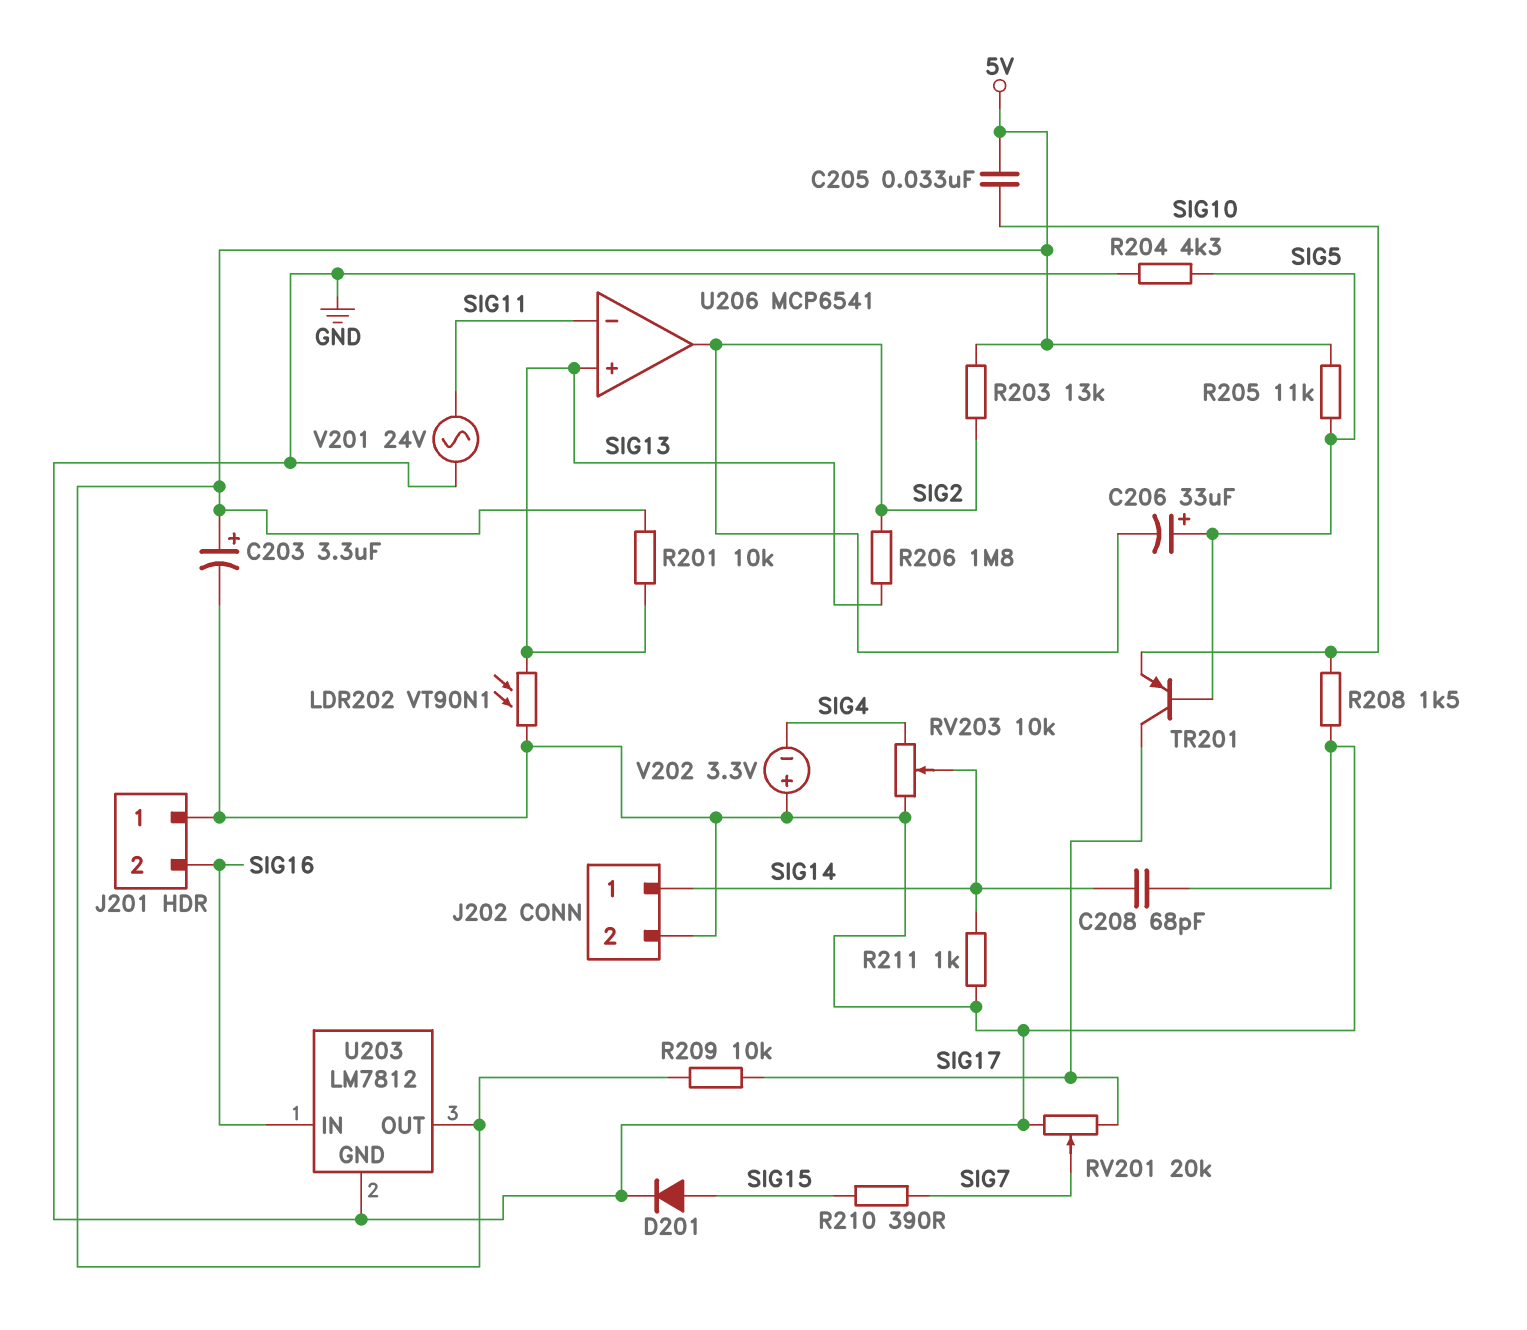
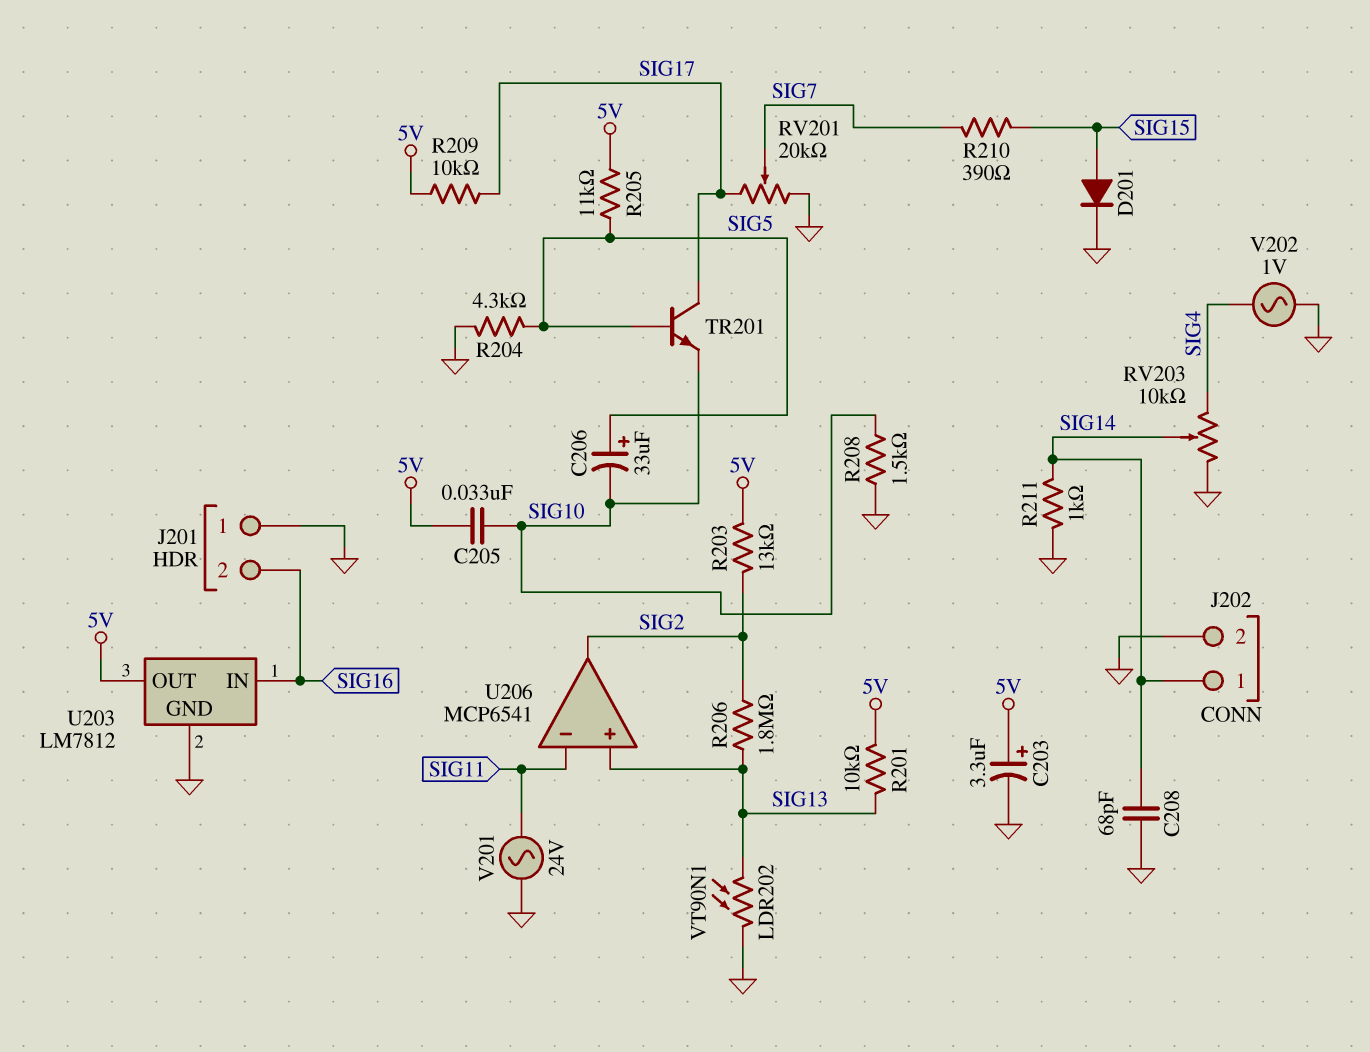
C206: 33uF (plus SIG5, minus SIG2) -> 33uF (plus SIG5, minus SIG10)
TR201: PNP (B SIG5, C SIG17, E SIG10) -> NPN (B SIG5, C SIG17, E SIG10)
V202: 3.3V (plus GND, minus SIG4) -> AC 1V (GND, SIG4)

